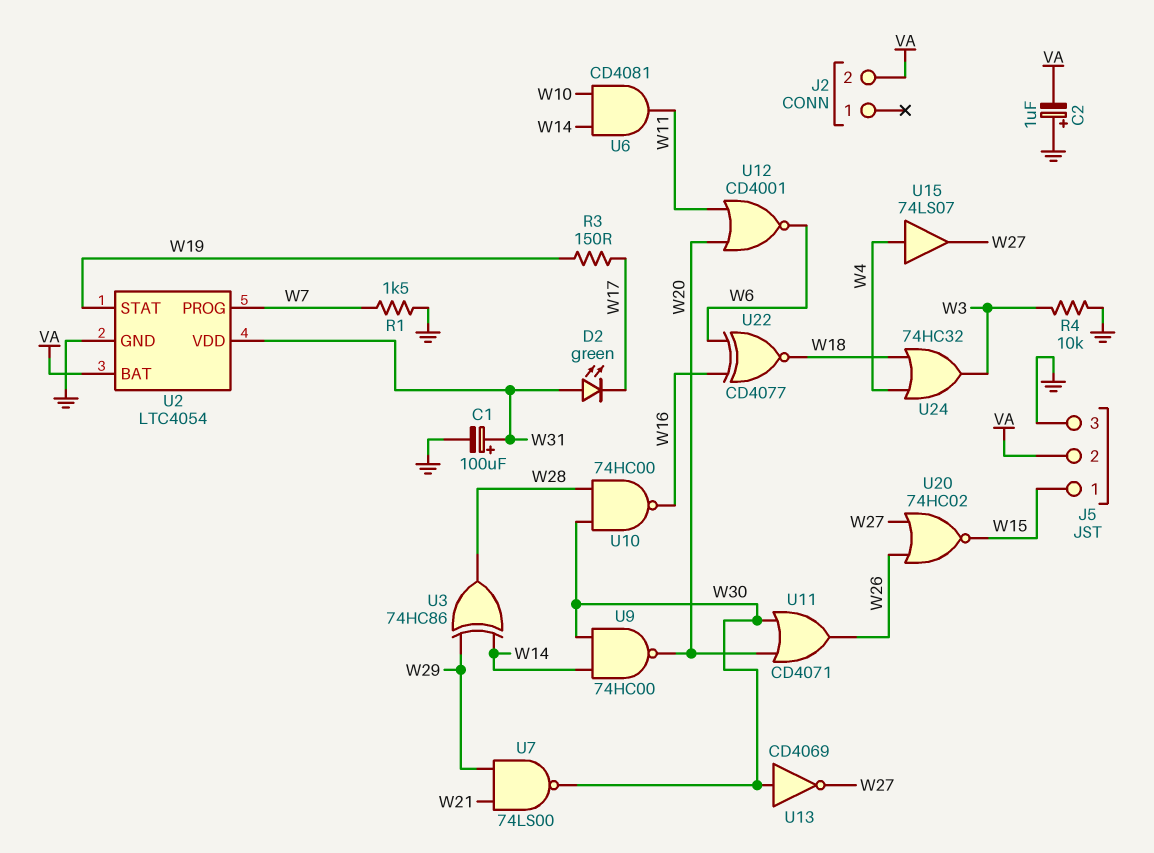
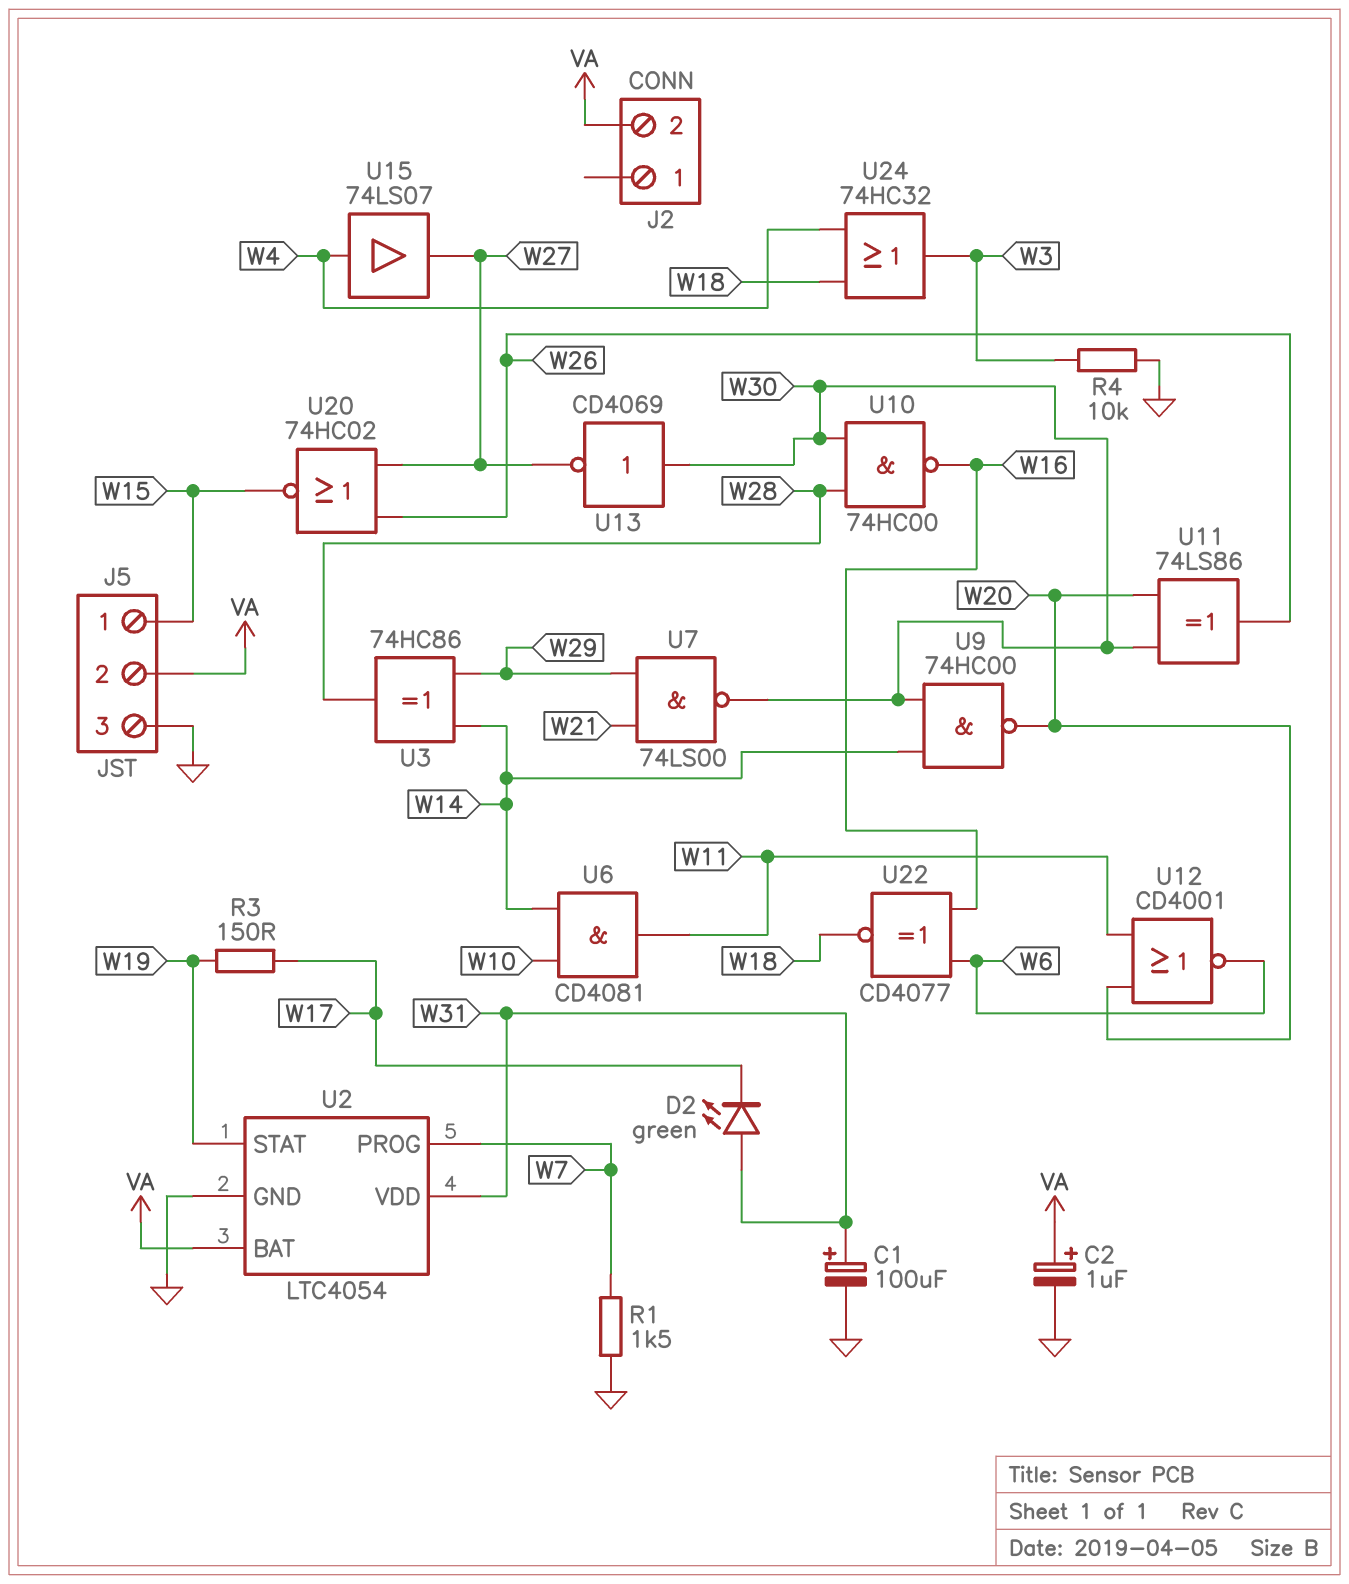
C2: 1uF (plus GND, minus VA) -> 1uF (plus VA, minus GND)
U11: OR CD4071 (in W20, in W30, out W26) -> XOR 74LS86 (in W20, in W30, out W26)

